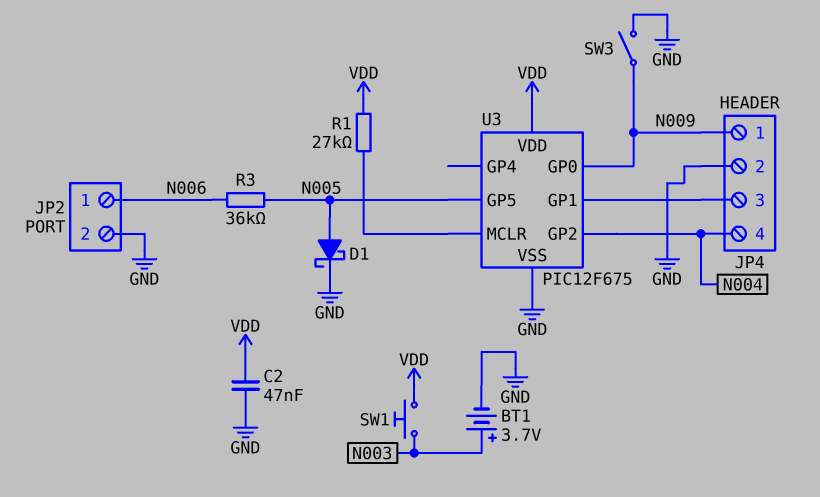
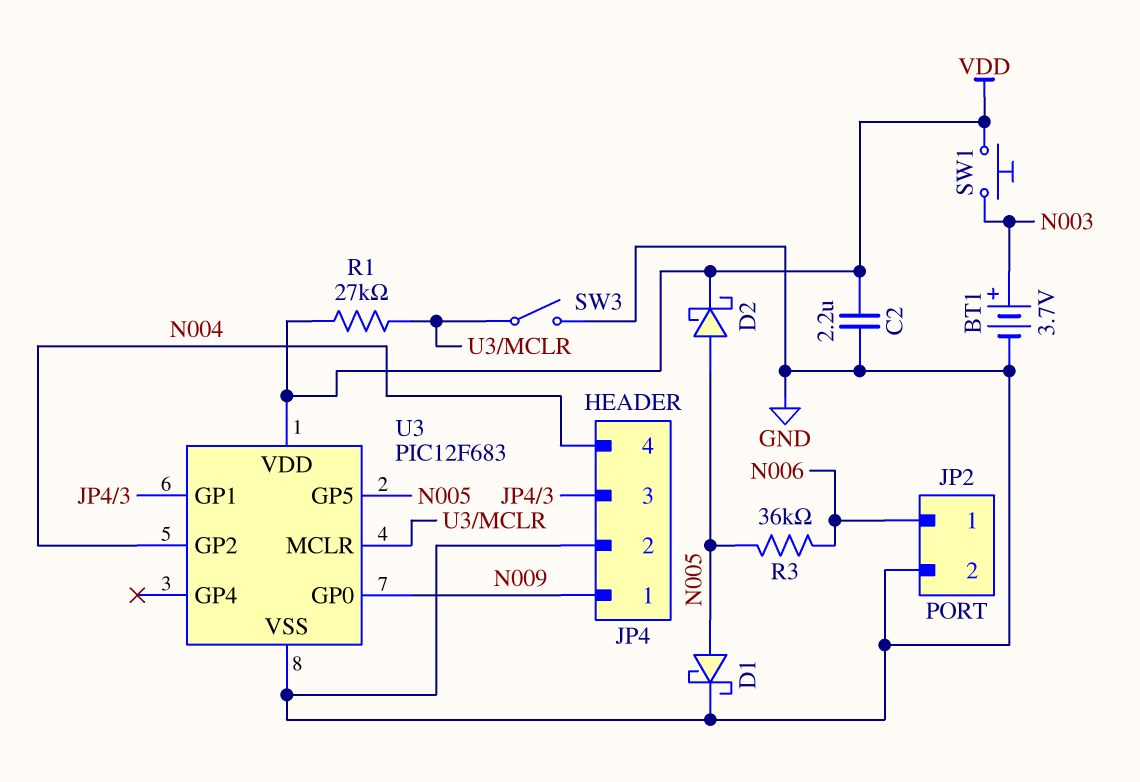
C2: 47nF (GND, VDD) -> 2.2uF (GND, VDD)
D2: none -> schottky (A N005, K VDD)
SW3: switch (GND, N009) -> switch (GND, U3/MCLR)
U3: PIC12F675 -> PIC12F683

